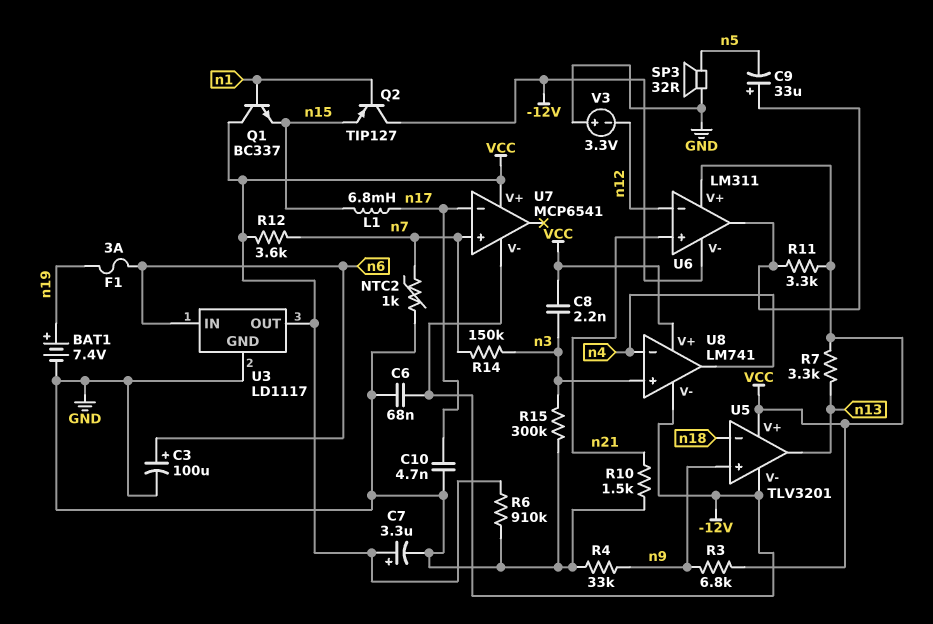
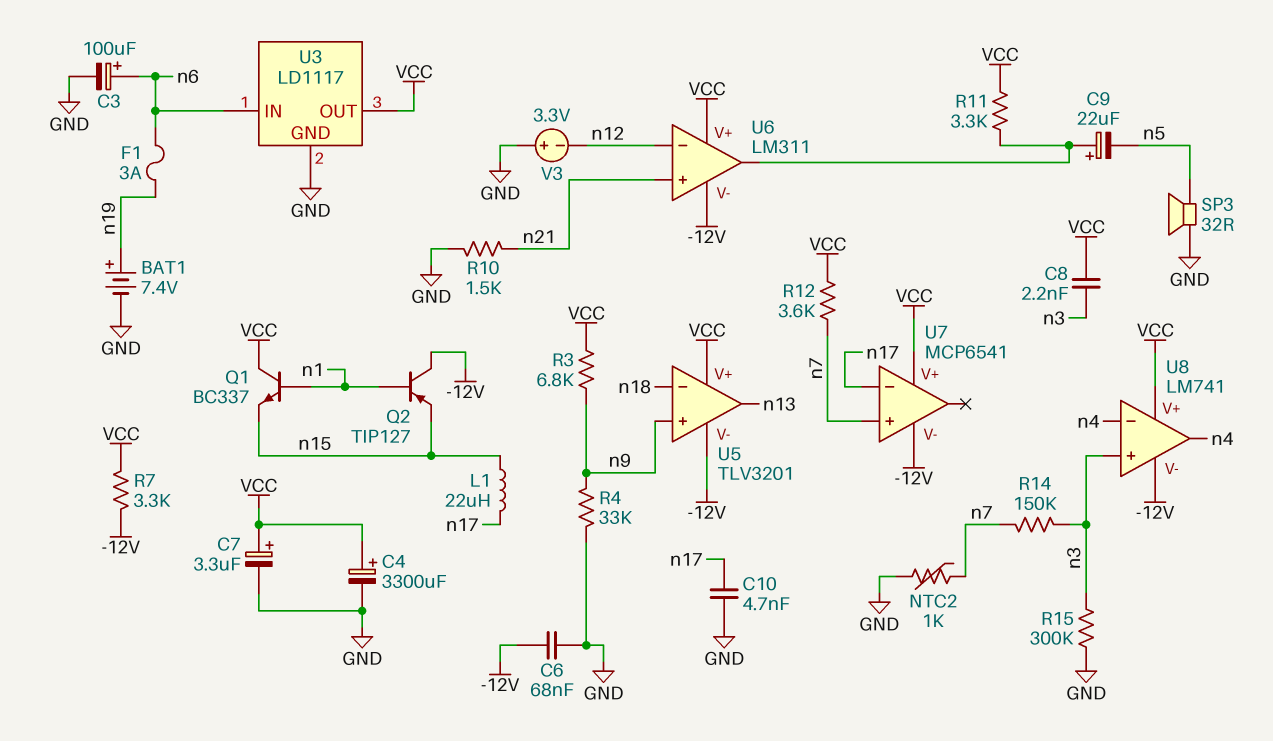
C4: none -> 3300uF (plus VCC, minus GND)
C9: 33uF (plus U6/out, minus n5) -> 22uF (plus U6/out, minus n5)
L1: 6.8mH (n15, n17) -> 22uH (n15, n17)
R6: 910k (GND, VCC) -> none
R7: 3.3k (VCC, n13) -> 3.3k (-12V, VCC)

